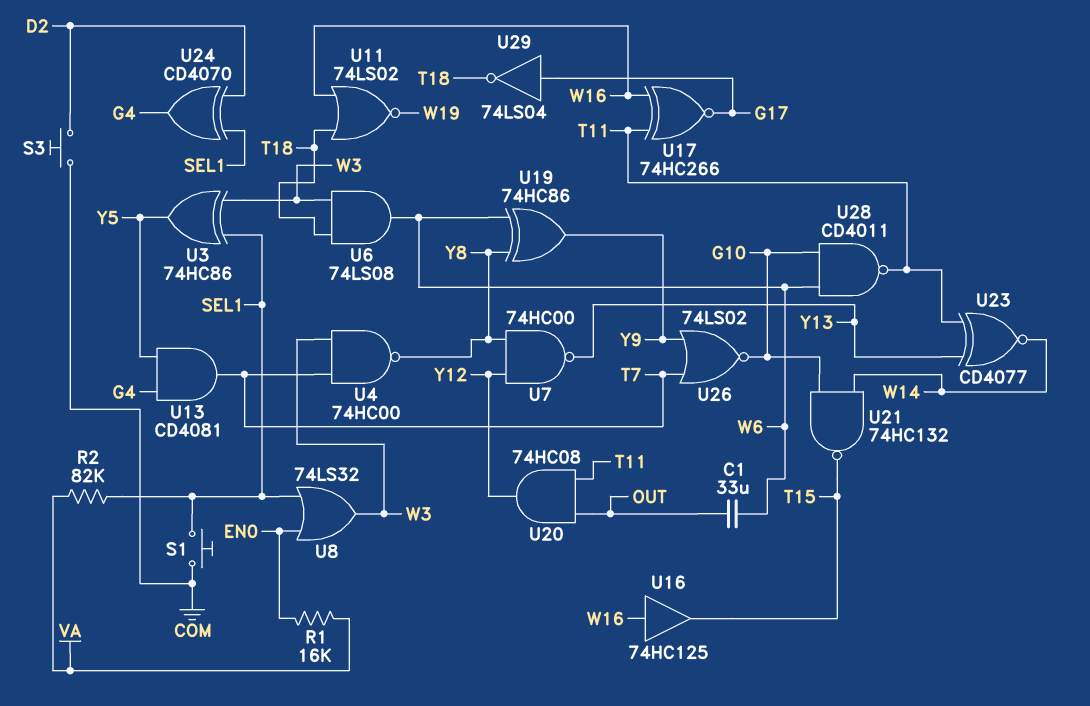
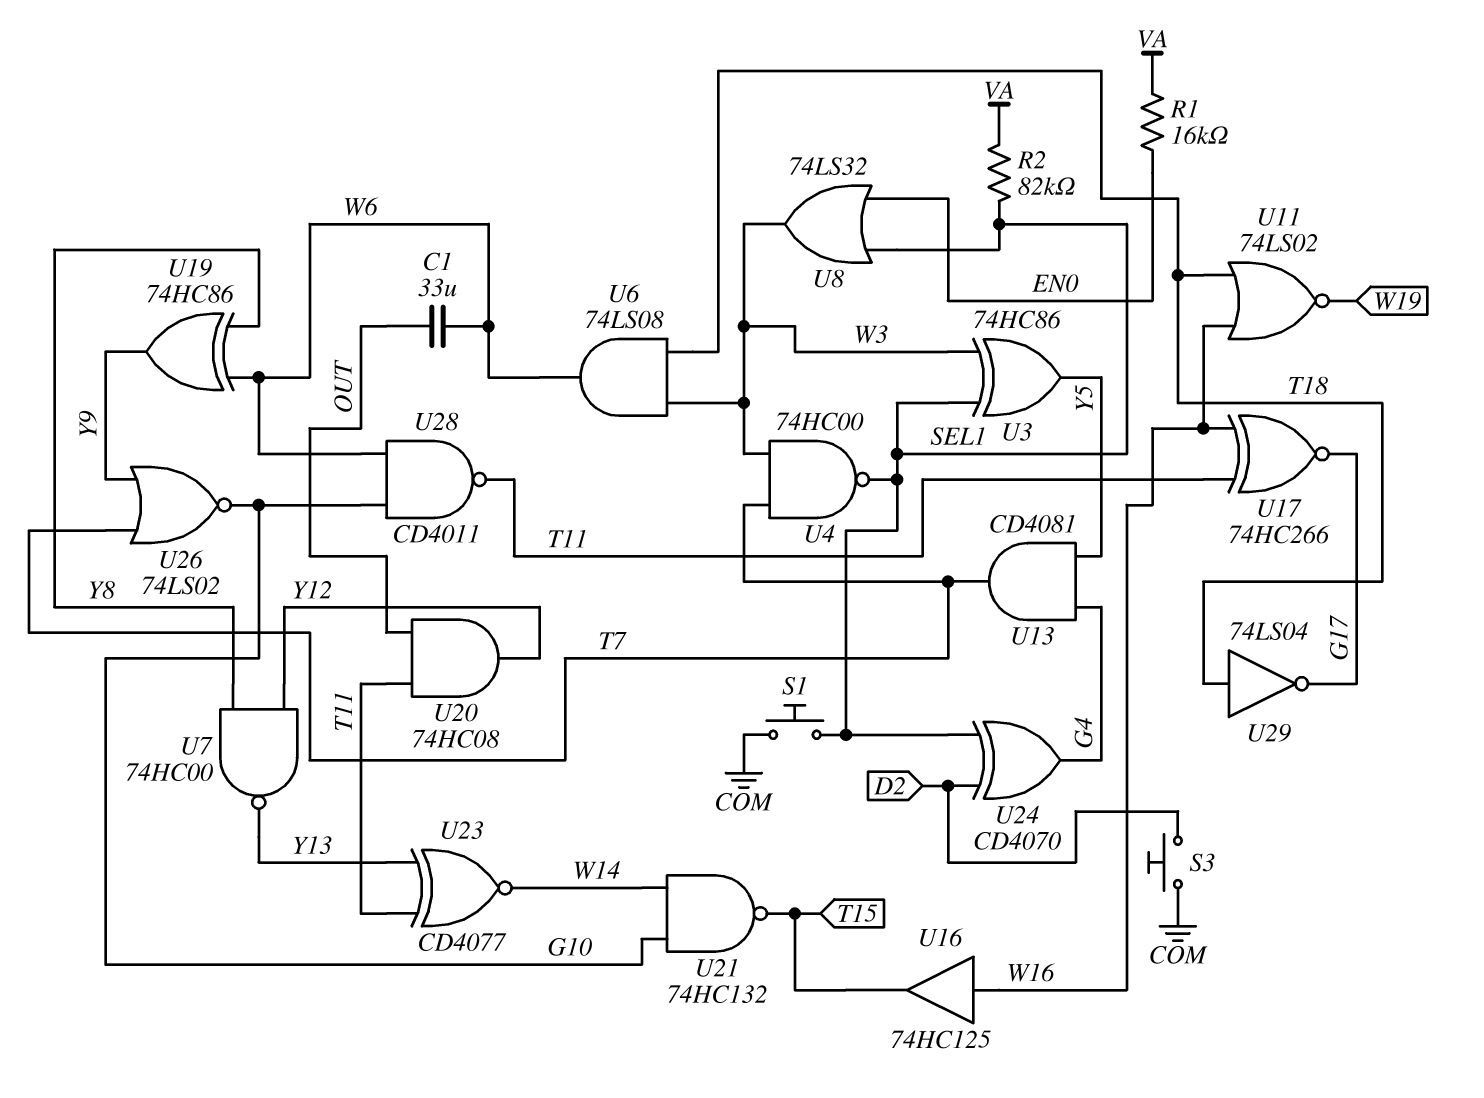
U4: NAND 74HC00 (in T7, in W3, out Y8) -> NAND 74HC00 (in T7, in W3, out SEL1)
U29: NOT 74LS04 (in G17, out T18) -> NOT 74LS04 (in T18, out G17)

